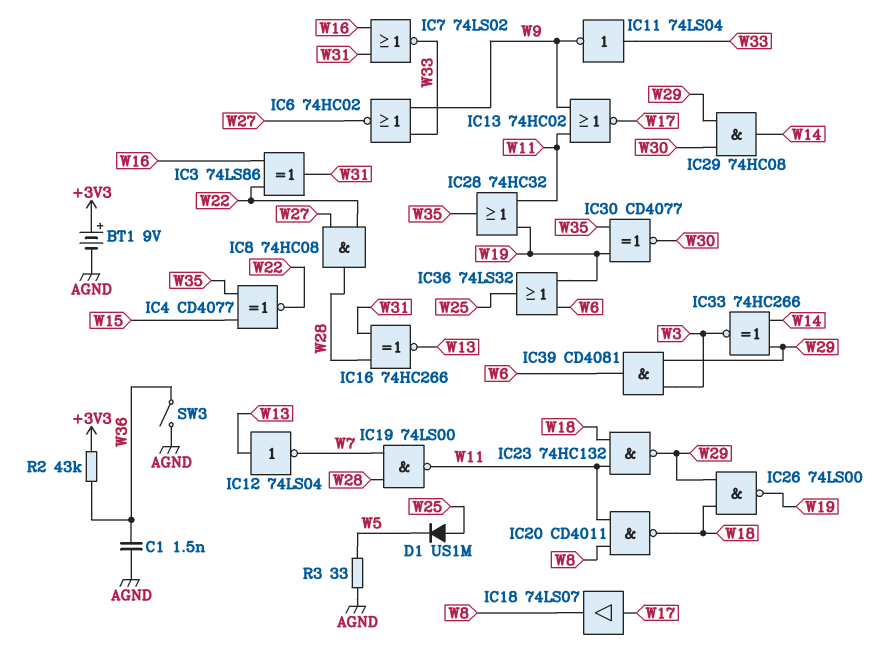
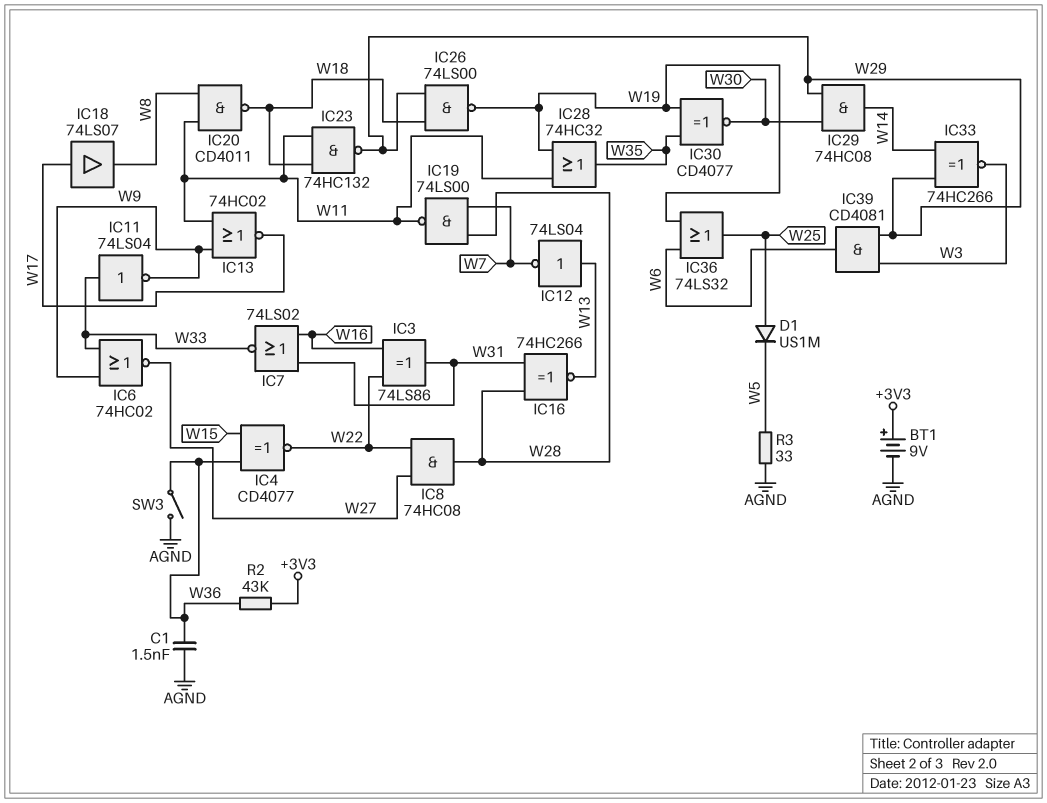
IC4: XNOR CD4077 (in W15, in W35, out W22) -> XNOR CD4077 (in W15, in W36, out W22)

